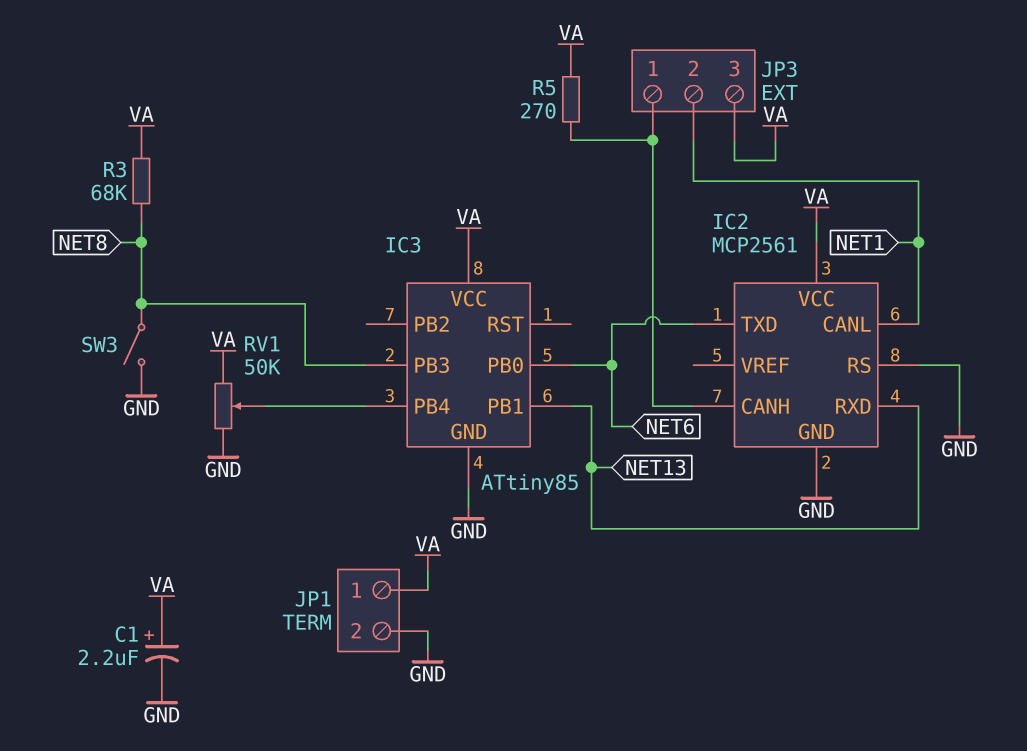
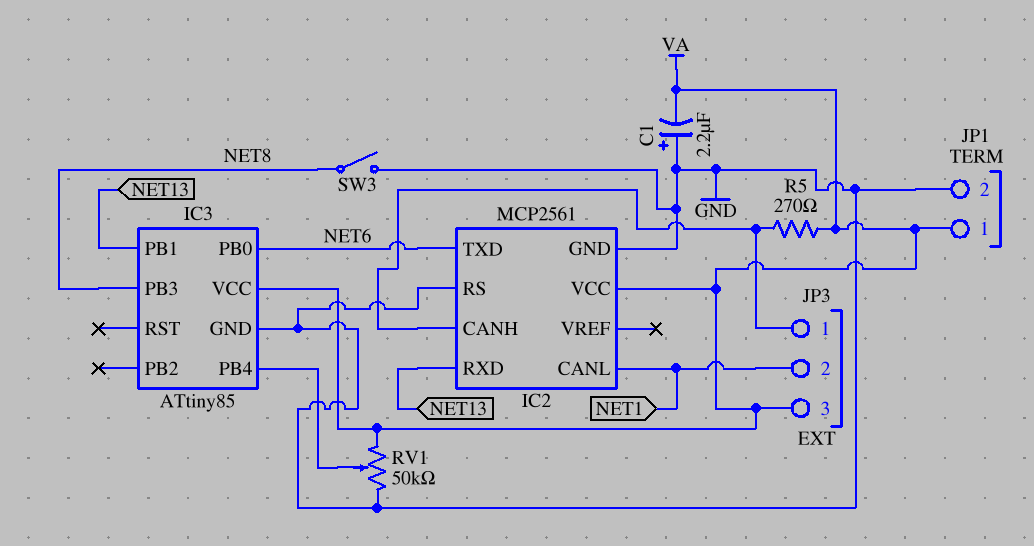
C1: 2.2uF (plus VA, minus GND) -> 2.2uF (plus GND, minus VA)
R3: 68k (NET8, VA) -> none

